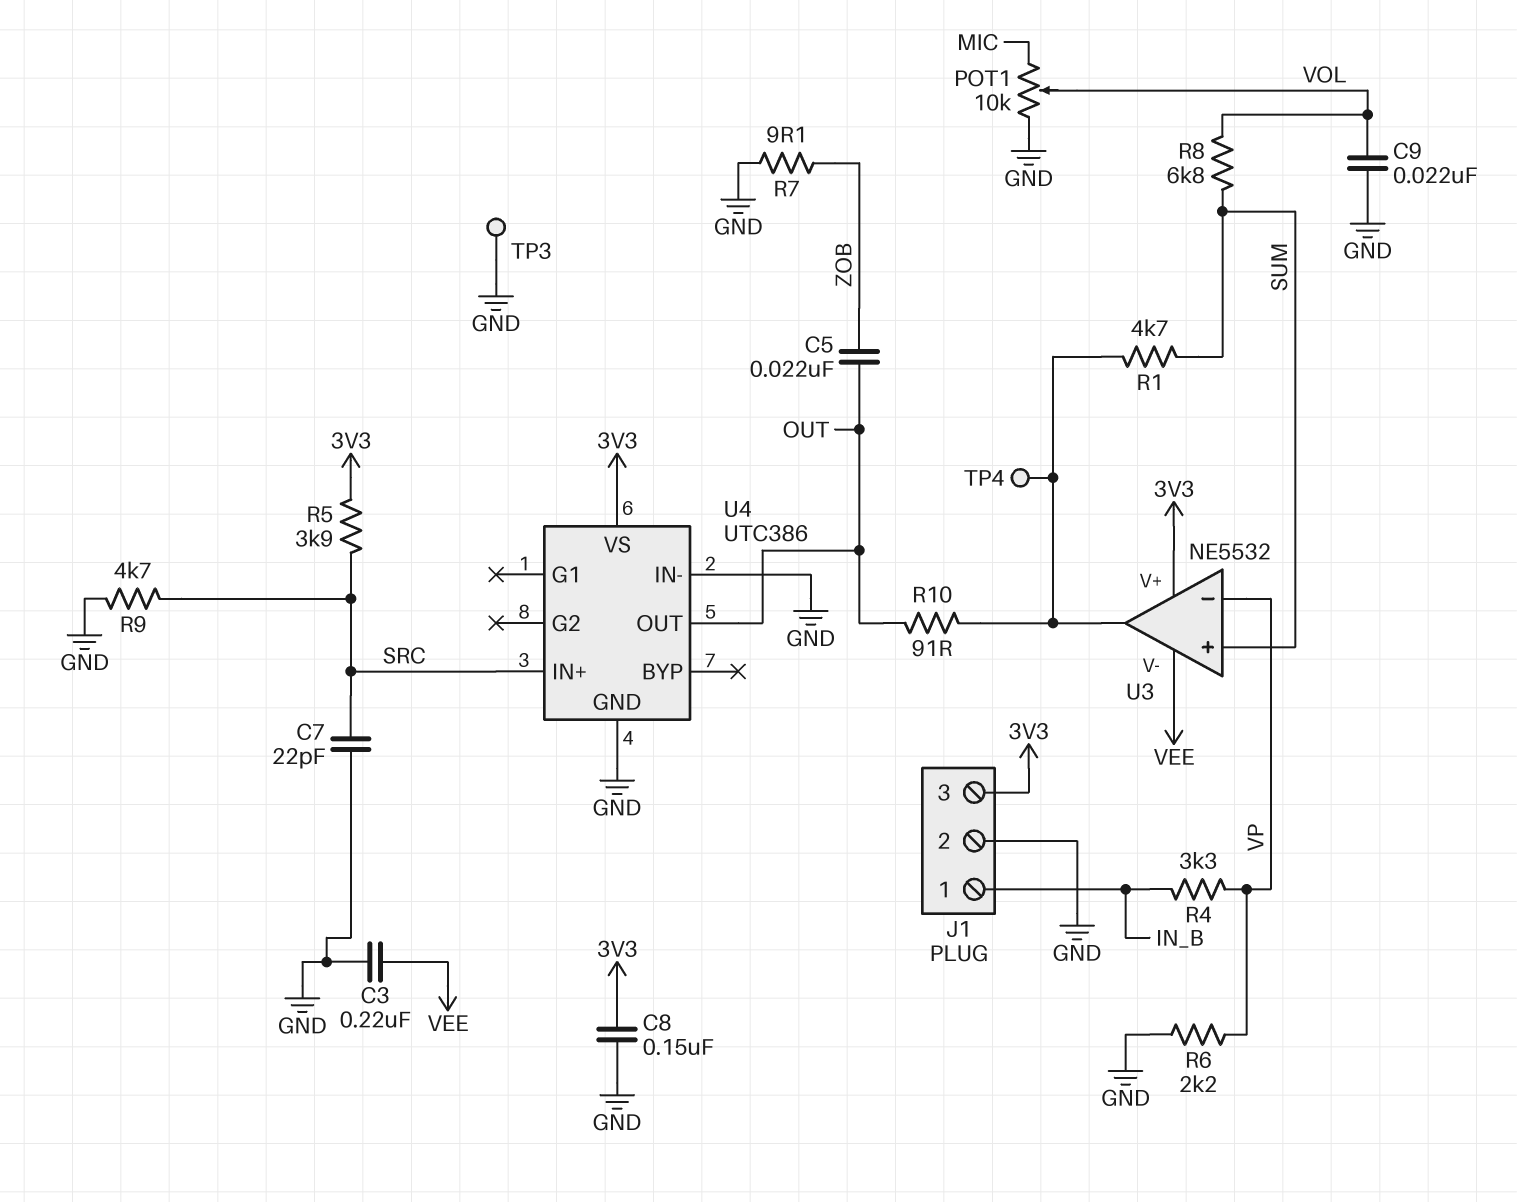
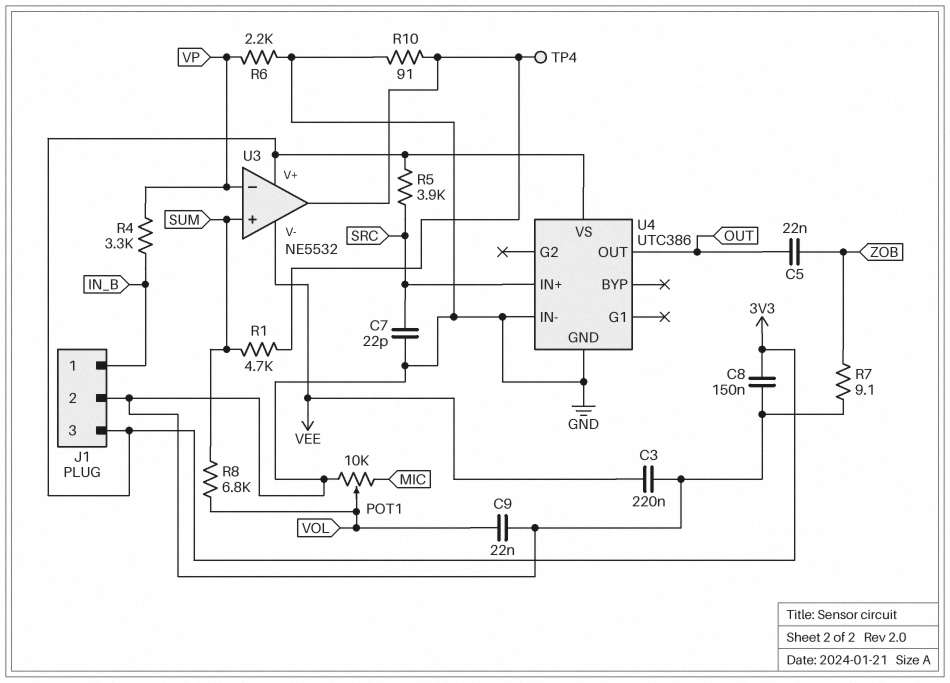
R9: 4.7k (GND, SRC) -> none
R10: 91 (OUT, U3/out) -> 91 (GND, U3/out)
TP3: test point (GND) -> none

